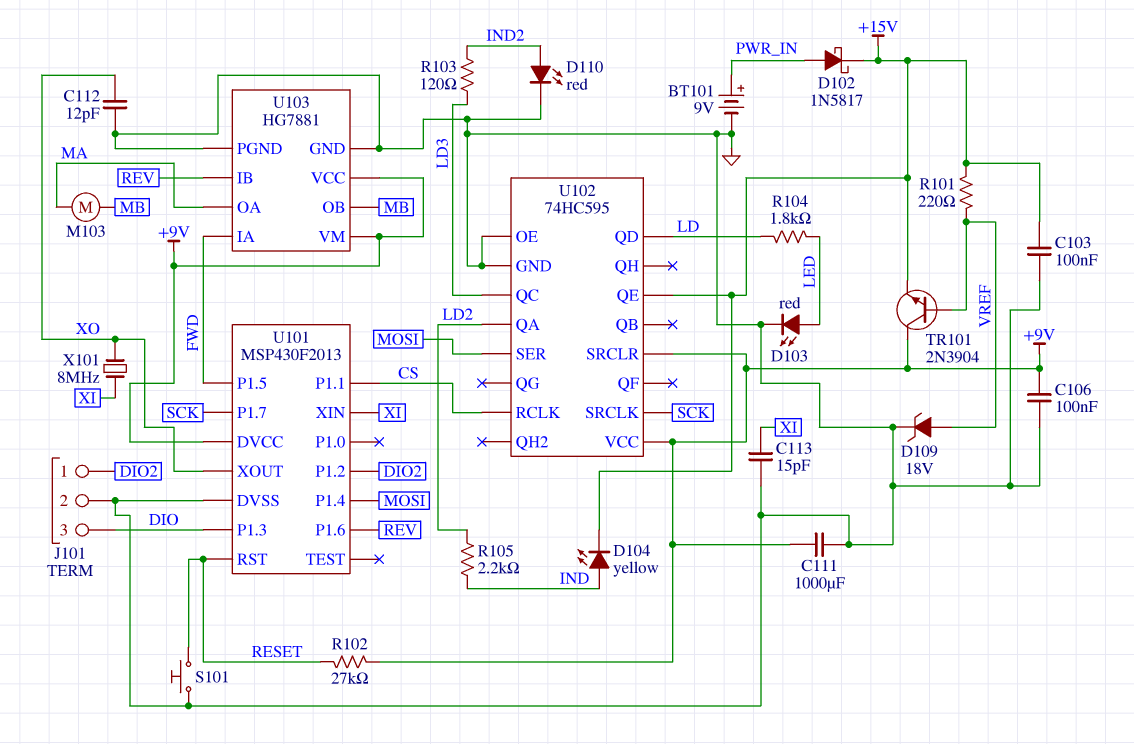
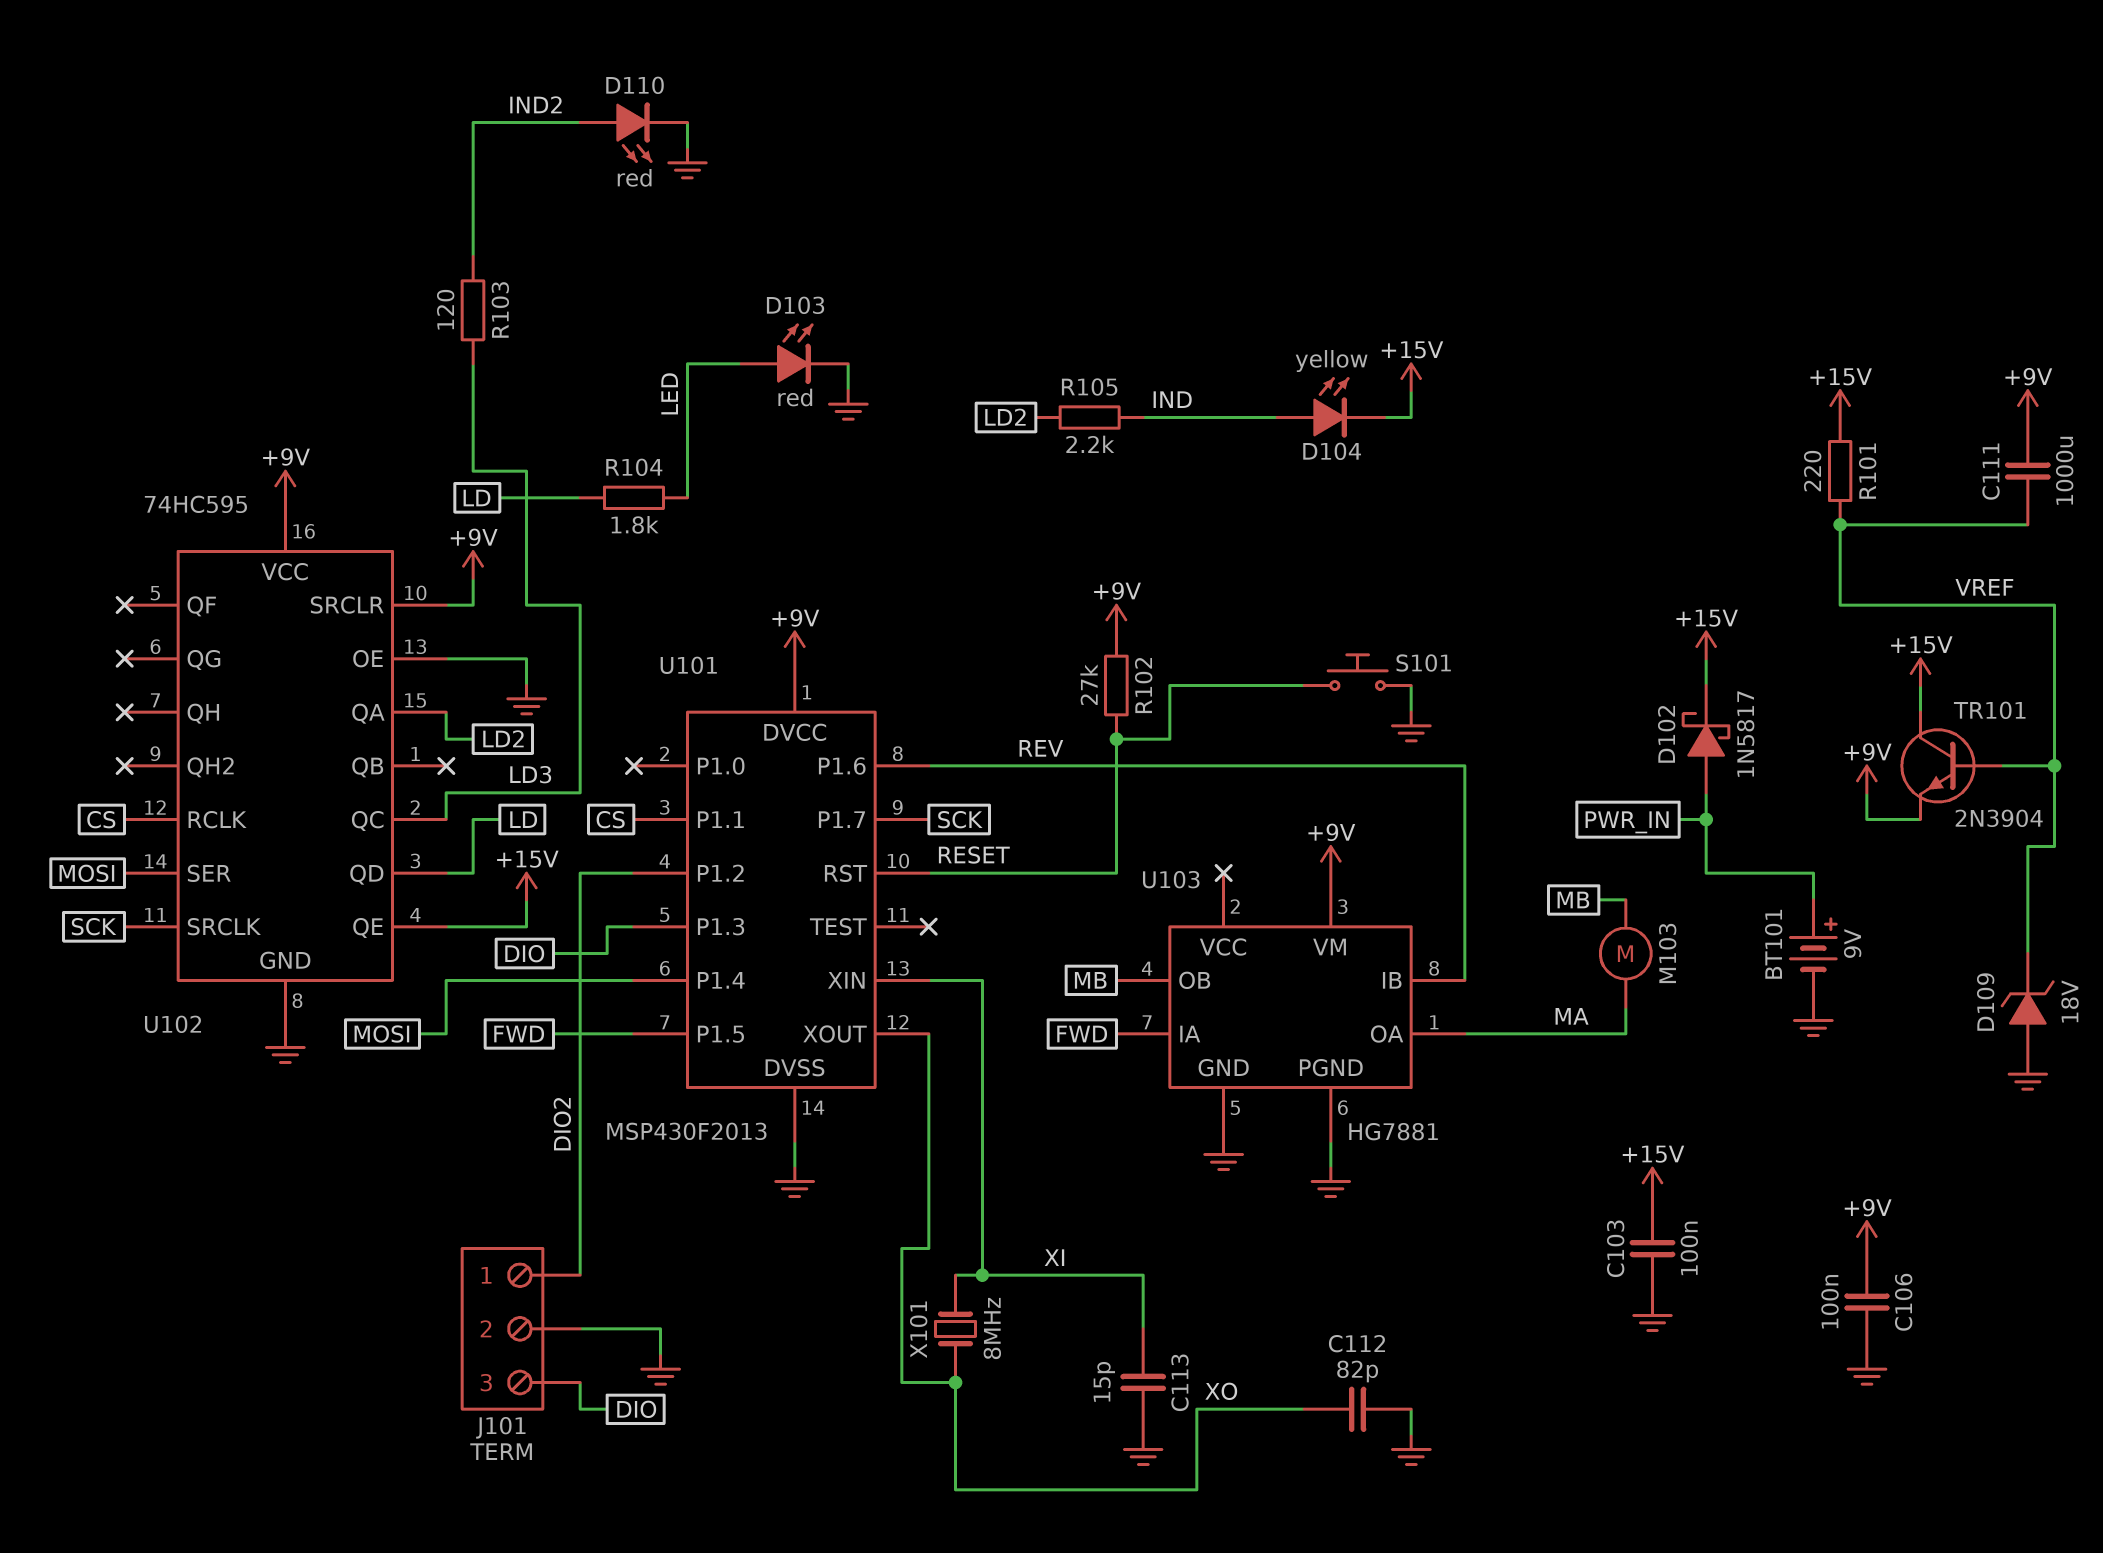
C111: 1000uF (+9V, GND) -> 1000uF (+9V, VREF)
C112: 12pF (GND, XO) -> 82pF (GND, XO)
D109: zener 18V (A VREF, K GND) -> zener 18V (A GND, K VREF)
TR101: NPN 2N3904 (B VREF, C +9V, E +15V) -> NPN 2N3904 (B VREF, C +15V, E +9V)
U103 pin VCC: +9V -> none

